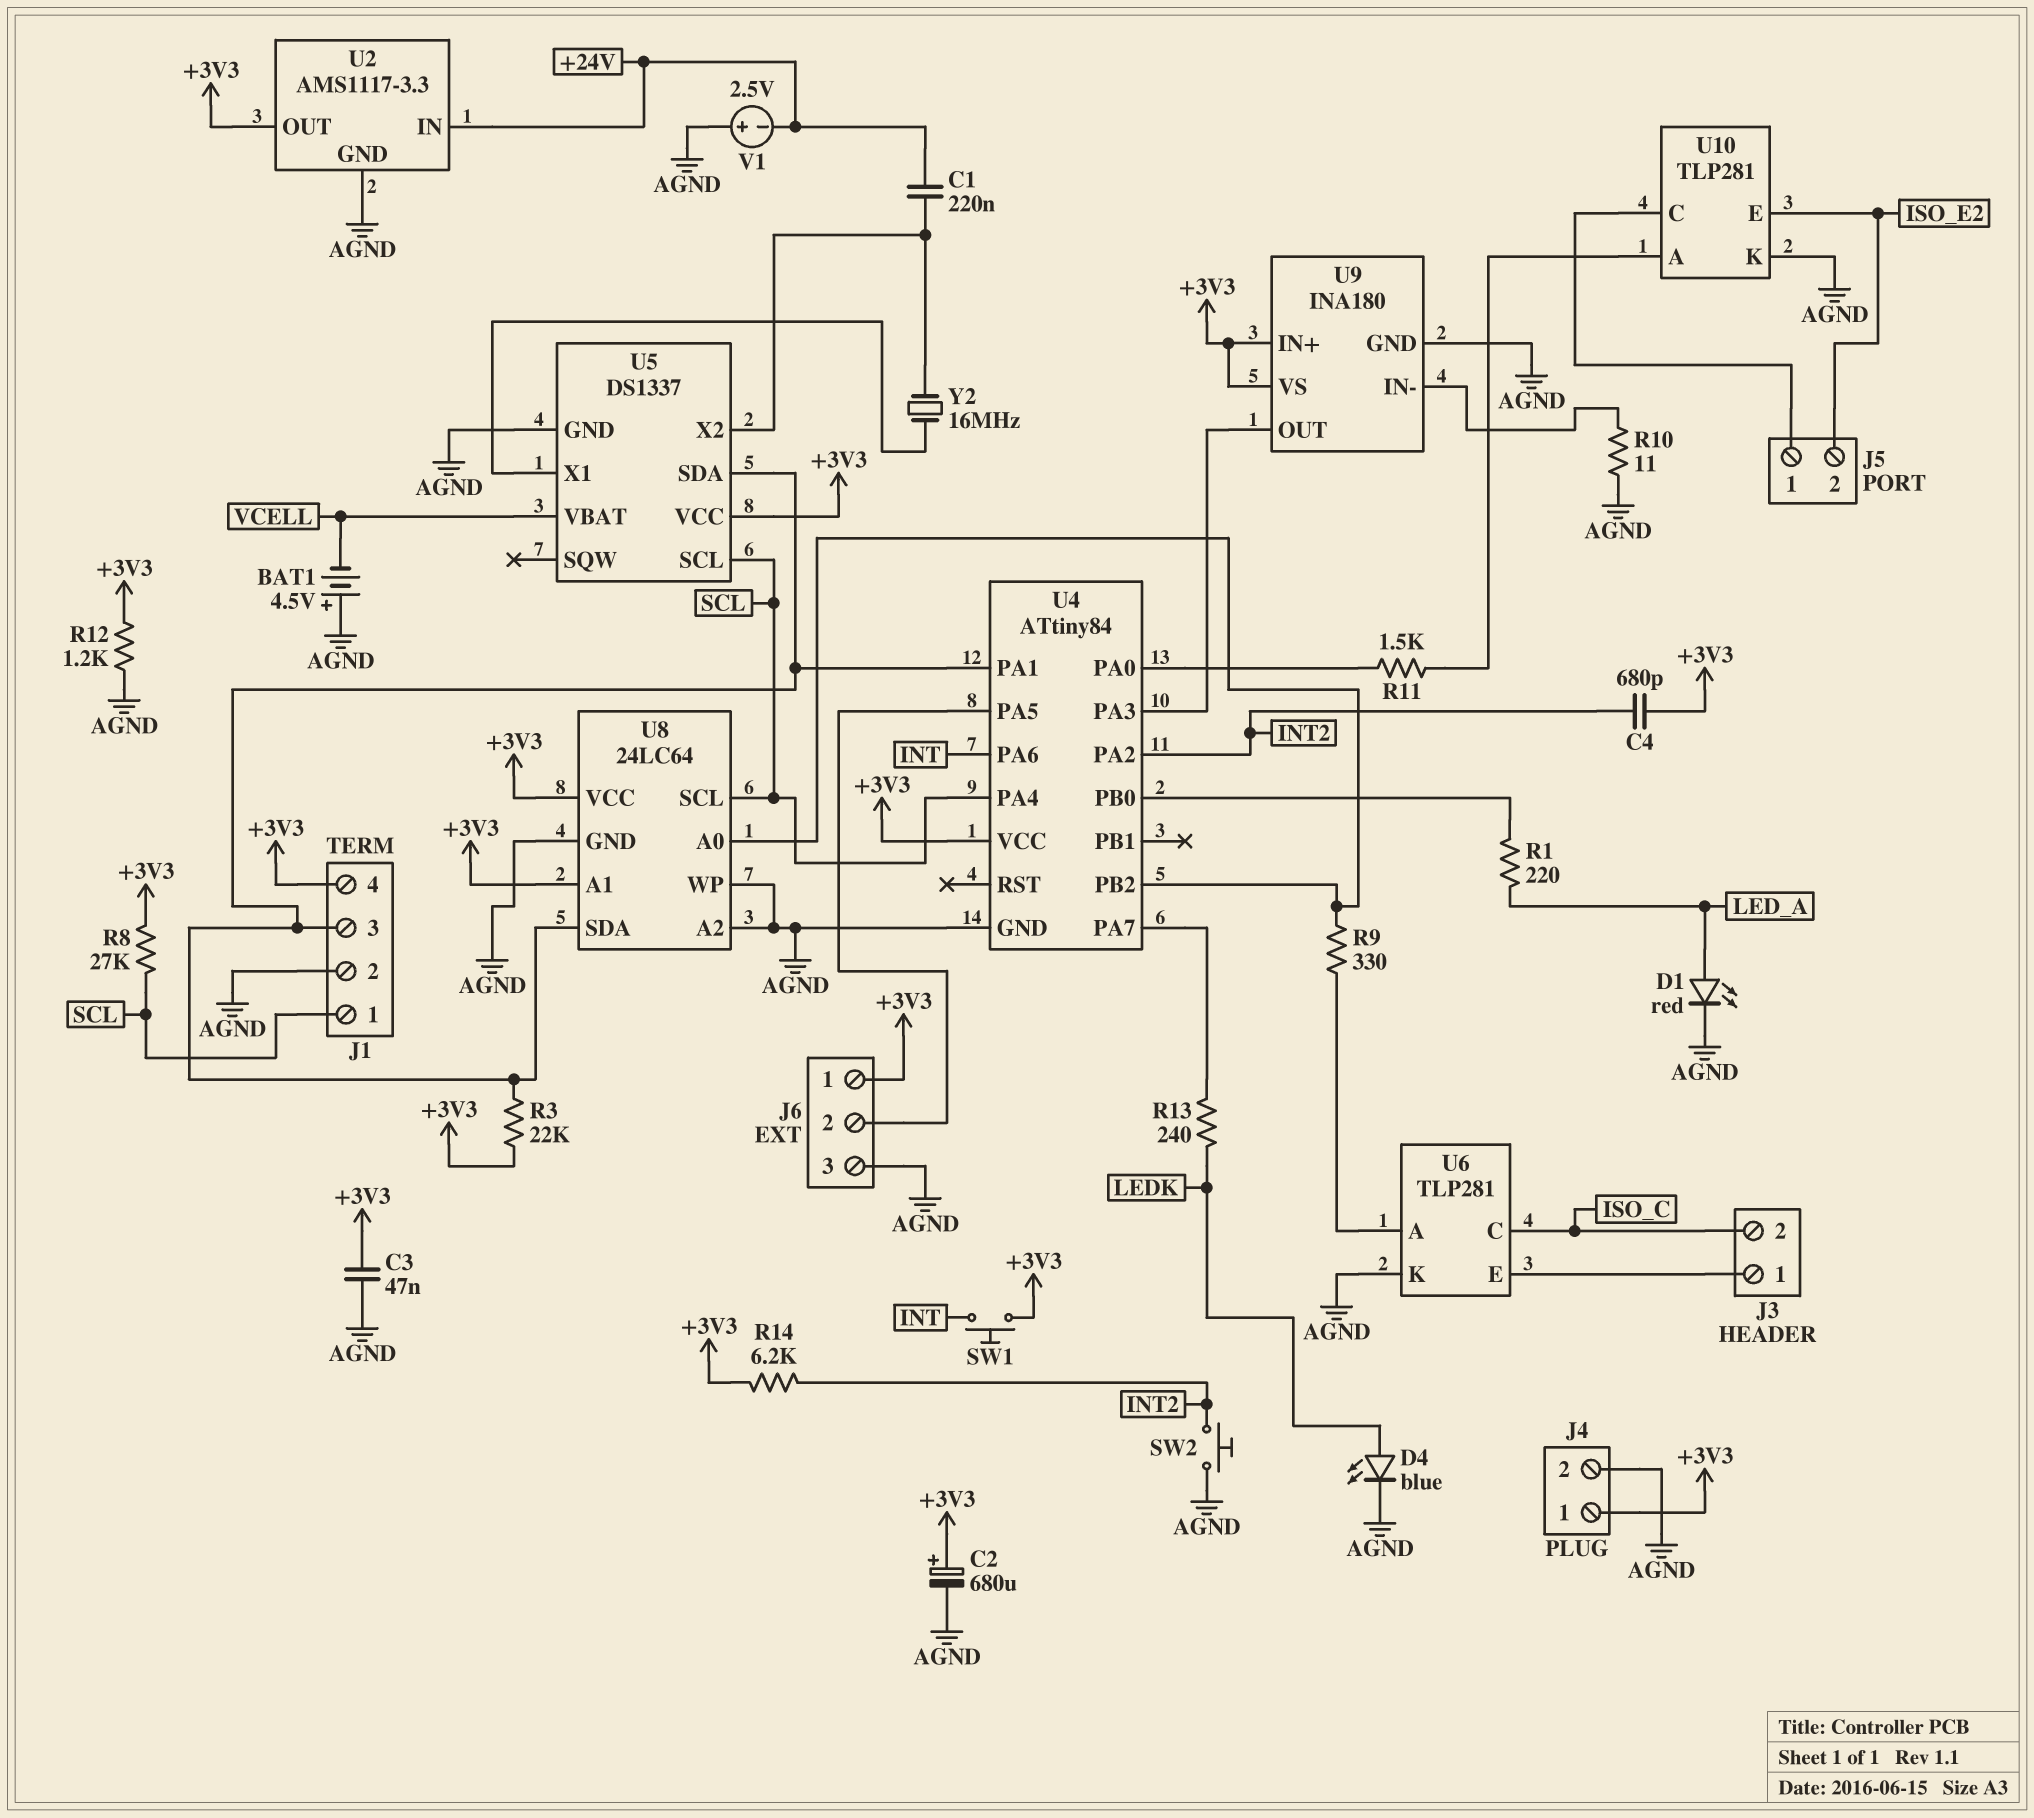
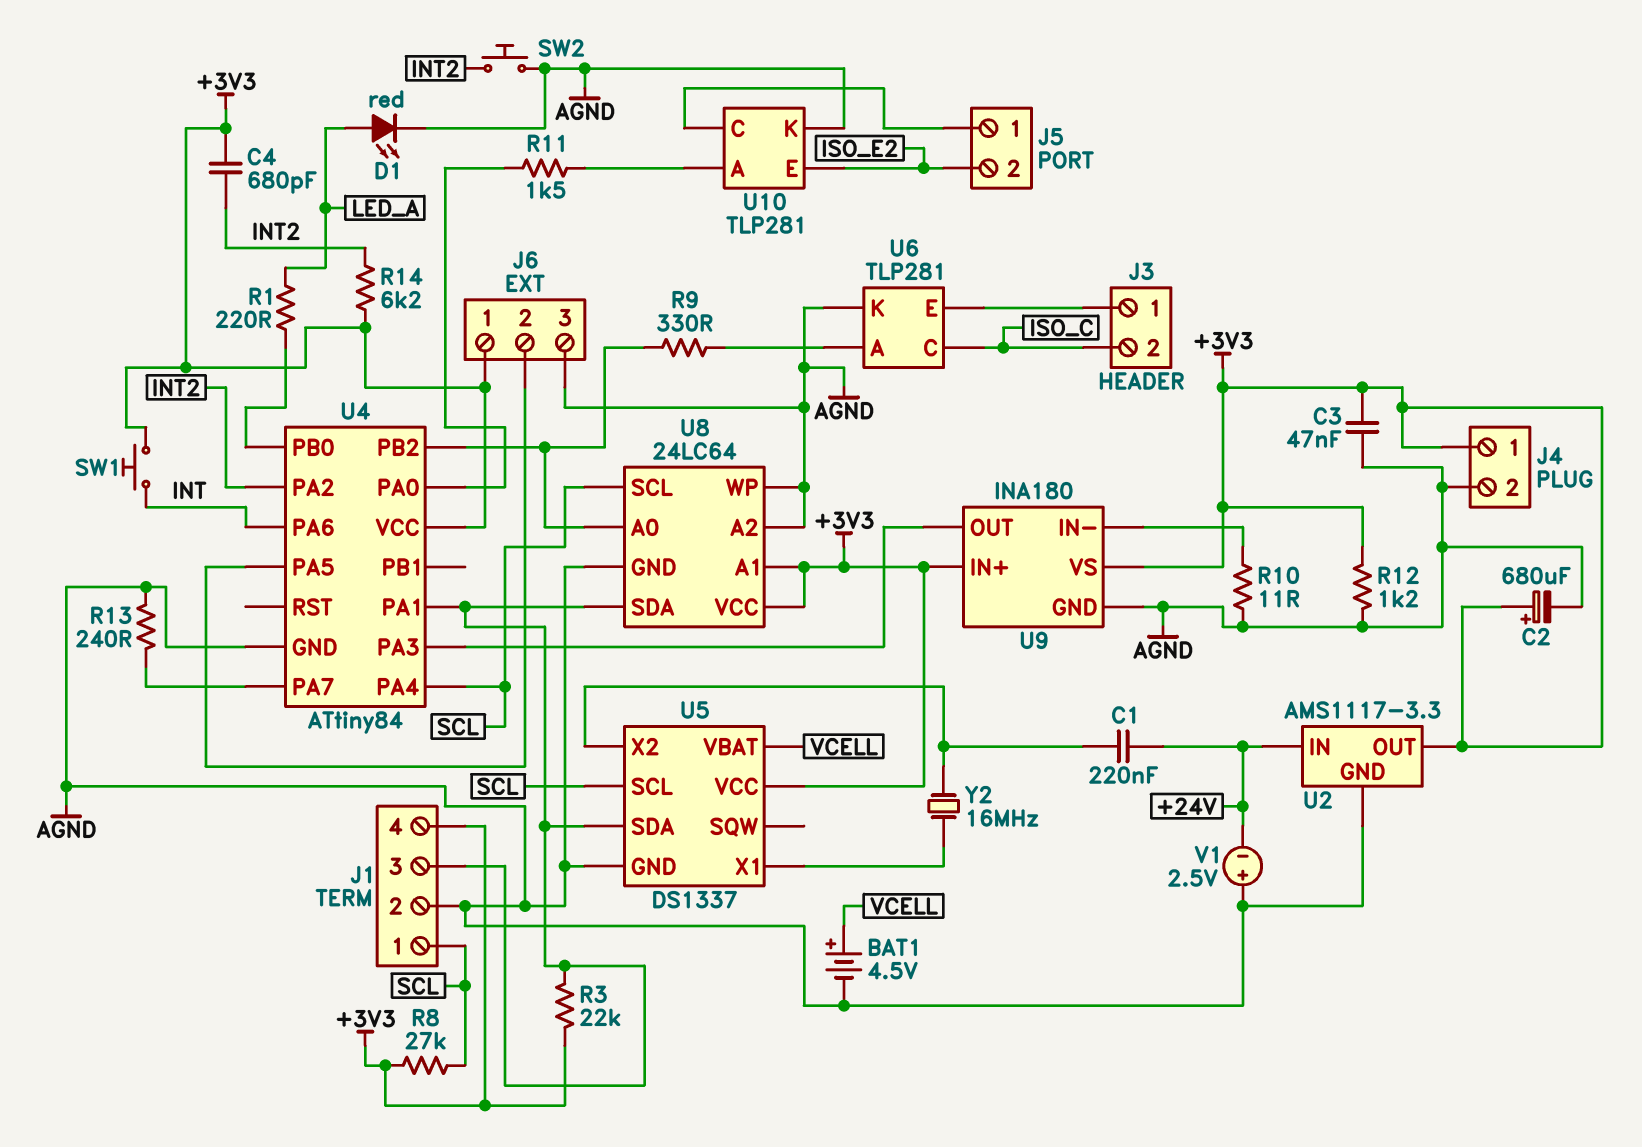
BAT1: 4.5V (plus AGND, minus VCELL) -> 4.5V (plus VCELL, minus AGND)
D4: LED blue (A LEDK, K AGND) -> none
R13: 240 (LEDK, U4/PA7) -> 240 (AGND, U4/PA7)

